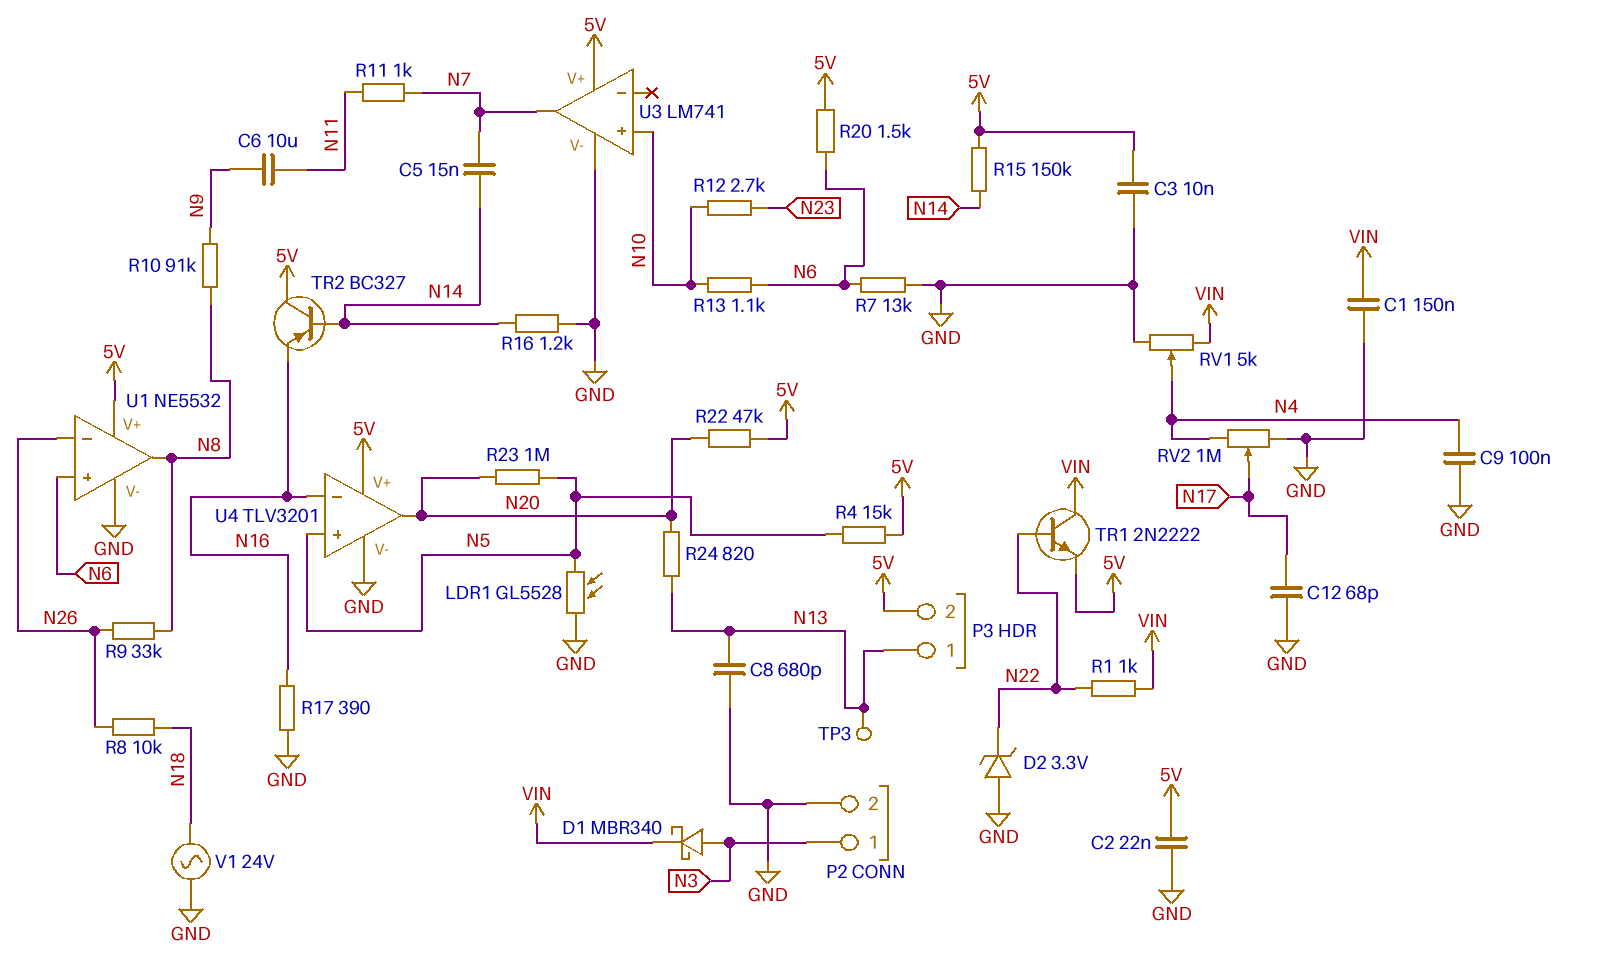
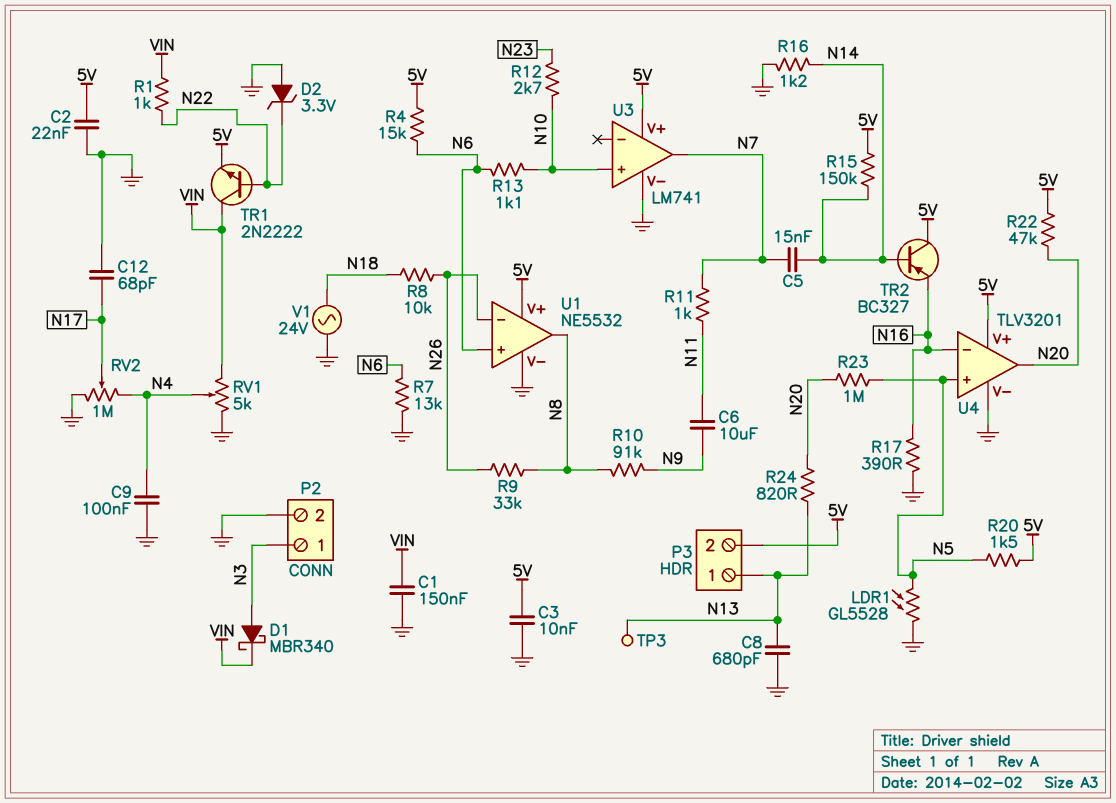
R4: 15k (5V, N5) -> 15k (5V, N6)
R20: 1.5k (5V, N6) -> 1.5k (5V, N5)

